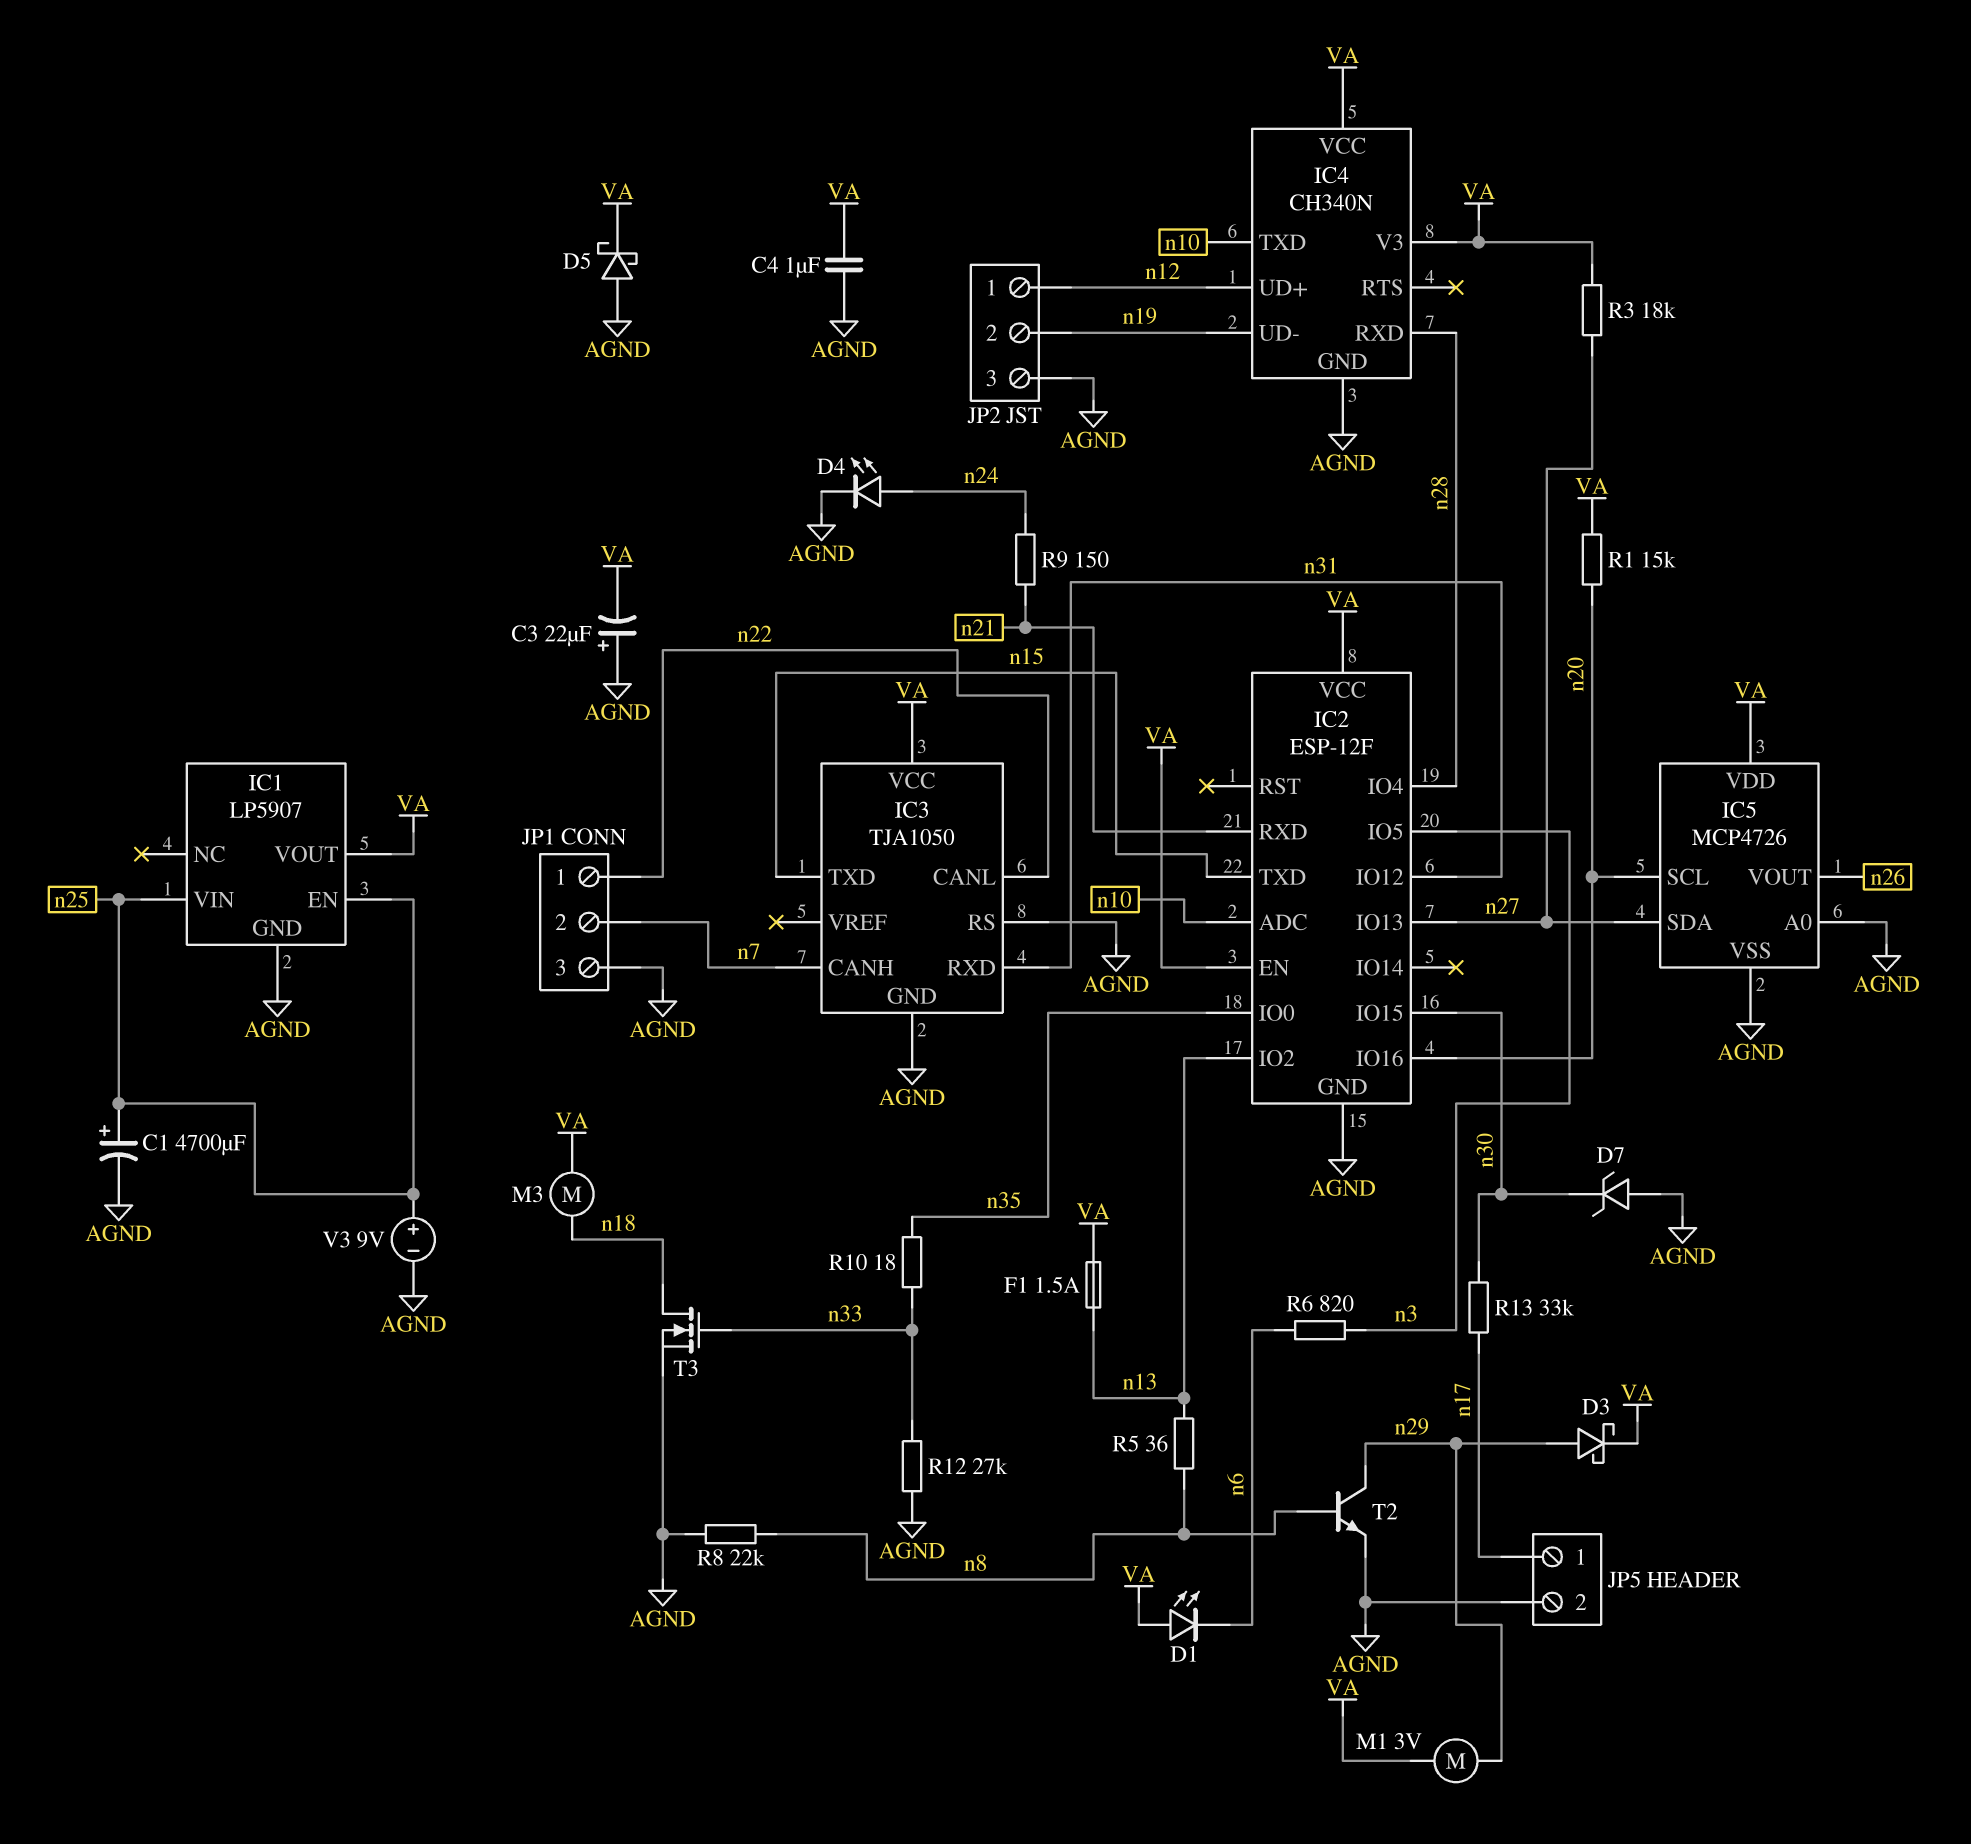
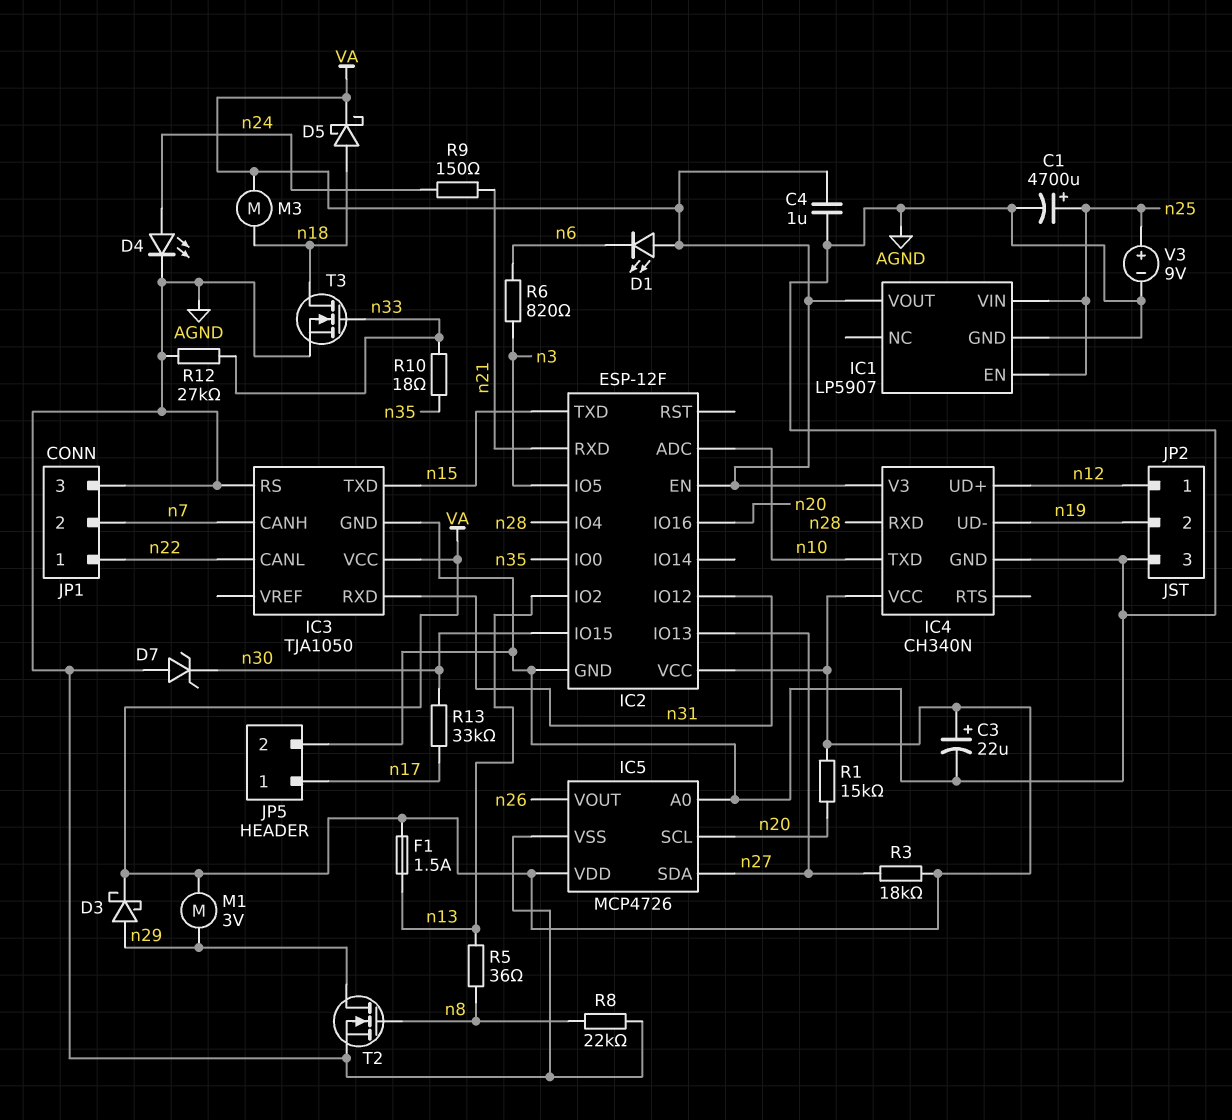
C3: 22uF (plus AGND, minus VA) -> 22uF (plus VA, minus AGND)
D5: schottky (A AGND, K VA) -> schottky (A n18, K VA)
T2: NPN (B n8, C n29, E AGND) -> NMOS (G n8, D n29, S AGND)

